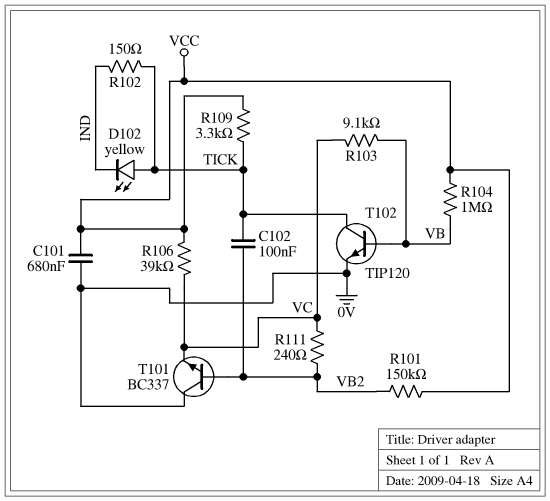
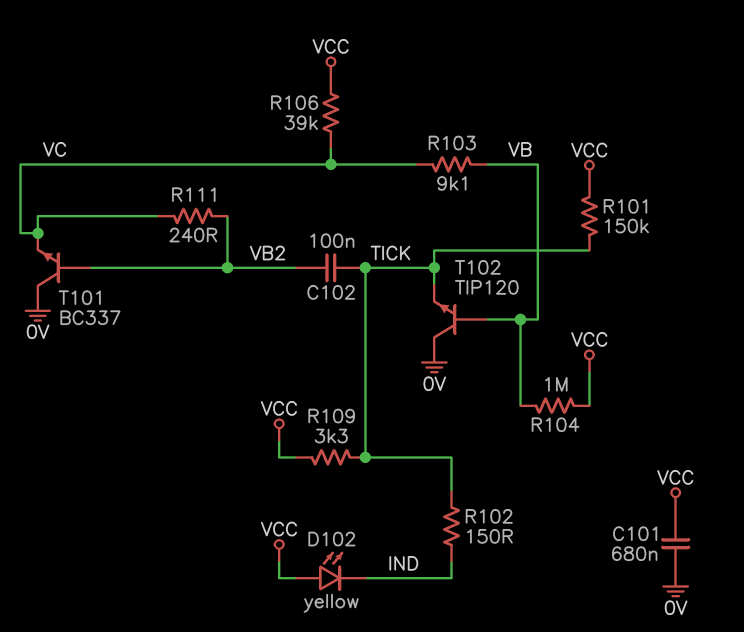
D102: LED yellow (A TICK, K IND) -> LED yellow (A VCC, K IND)
R101: 150k (VB2, VCC) -> 150k (TICK, VCC)
T102: NPN TIP120 (B VB, C TICK, E 0V) -> NPN TIP120 (B VB, C 0V, E TICK)

